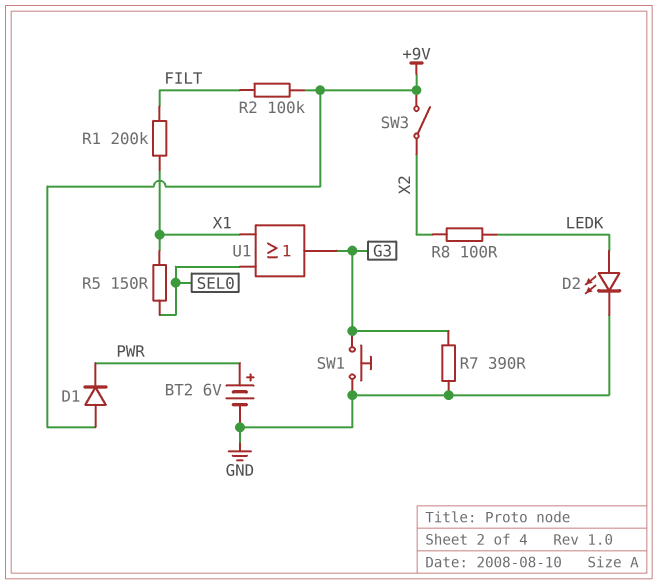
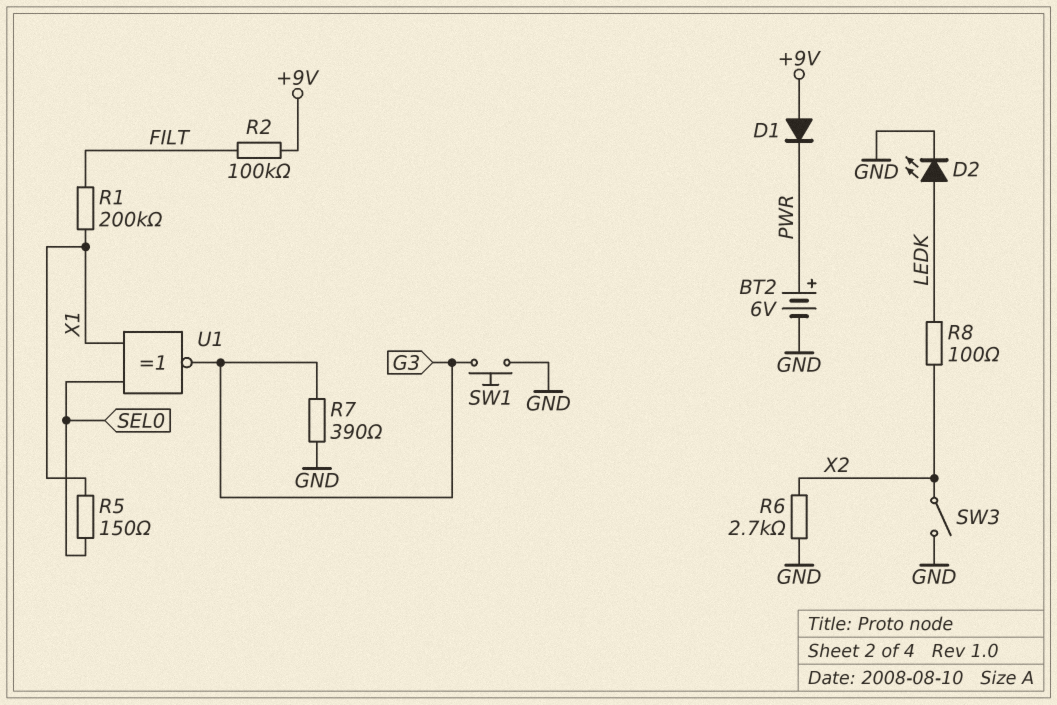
R6: none -> 2.7k (GND, X2)
SW3: switch (+9V, X2) -> switch (GND, X2)
U1: OR (in SEL0, in X1, out G3) -> XNOR (in SEL0, in X1, out G3)

